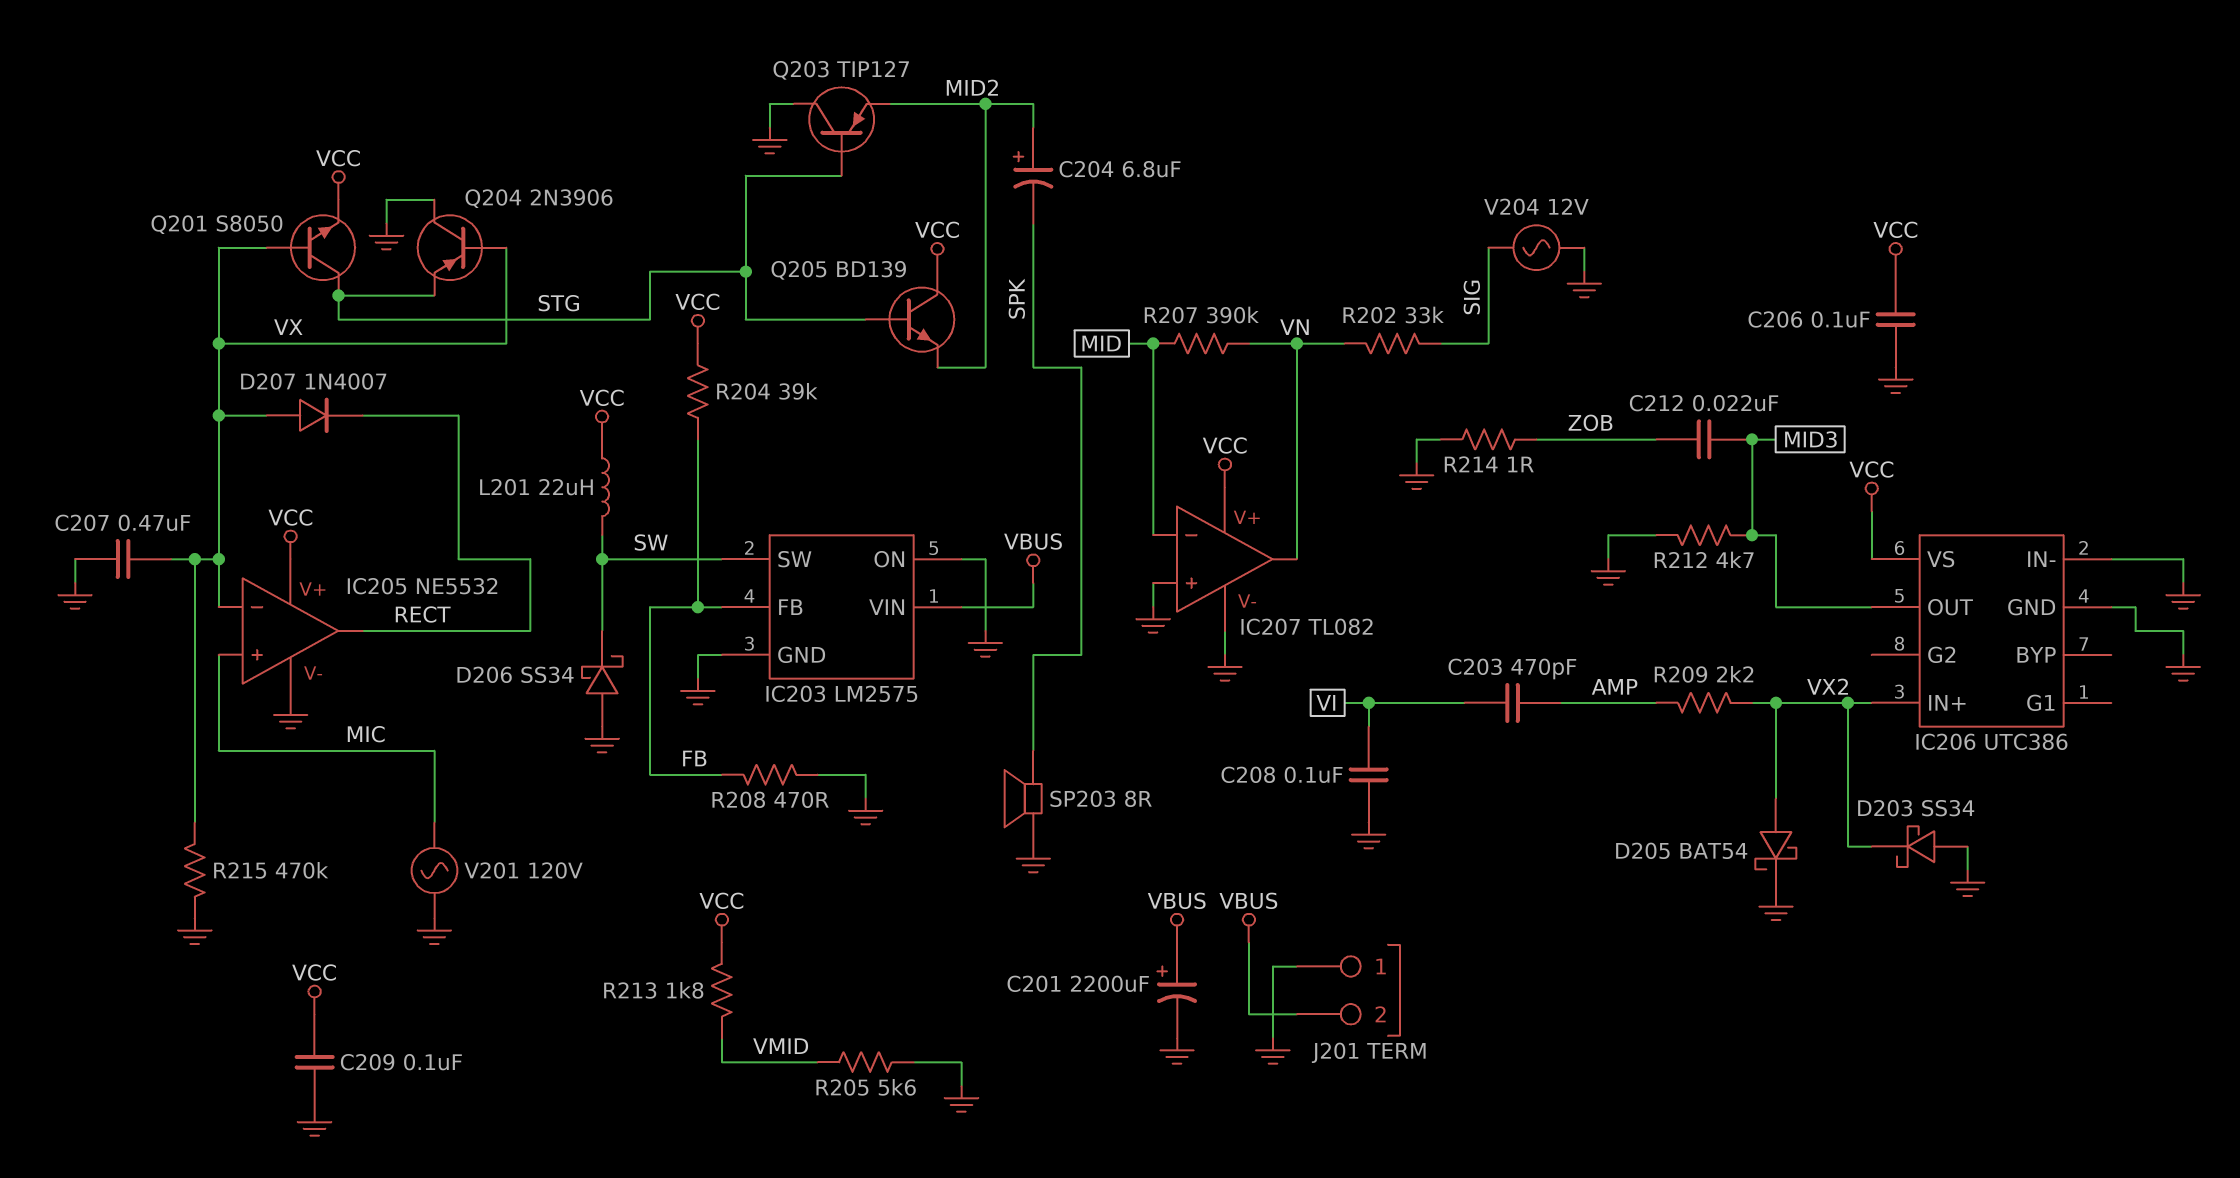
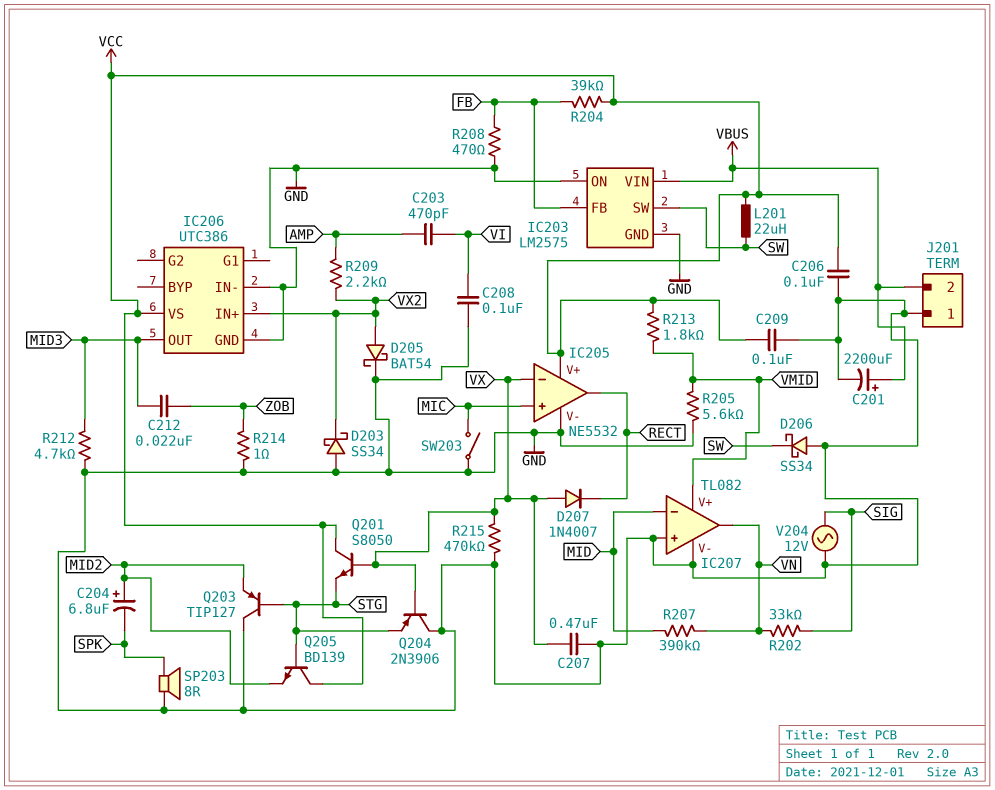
IC207 pin V+: VCC -> VMID
Q201: NPN S8050 (B VX, C STG, E VCC) -> NPN S8050 (B VX, C VCC, E STG)
SW203: none -> switch (GND, MIC)
V201: AC 120V (GND, MIC) -> none

